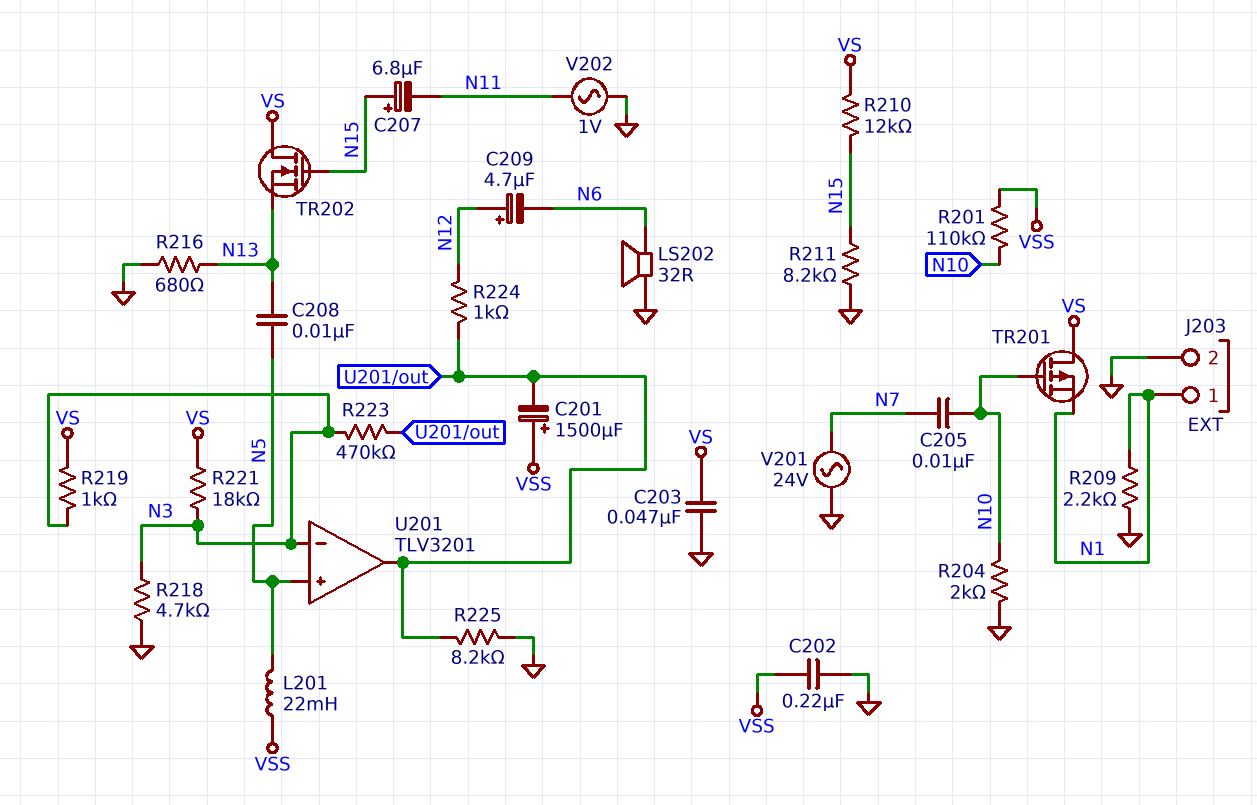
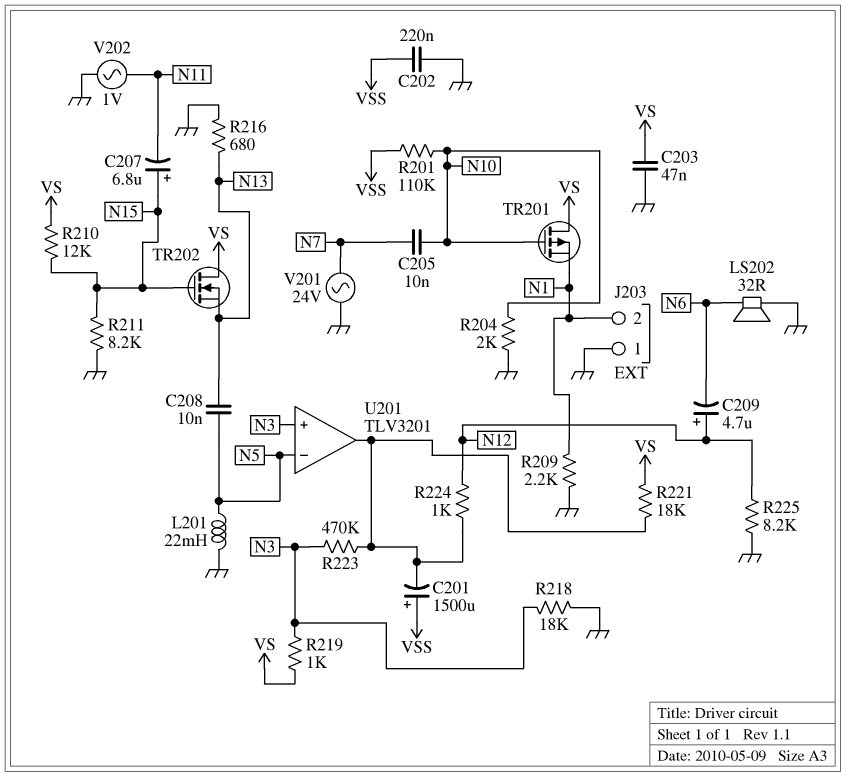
J203 pin 1: N1 -> GND
J203 pin 2: GND -> N1
L201: 22mH (N5, VSS) -> 22mH (GND, N5)
R218: 4.7k (GND, N3) -> 18k (GND, N3)
R221: 18k (N3, VS) -> 18k (U201/out, VS)
R225: 8.2k (GND, U201/out) -> 8.2k (GND, N12)
U201 pin in+: N5 -> N3
U201 pin in-: N3 -> N5

